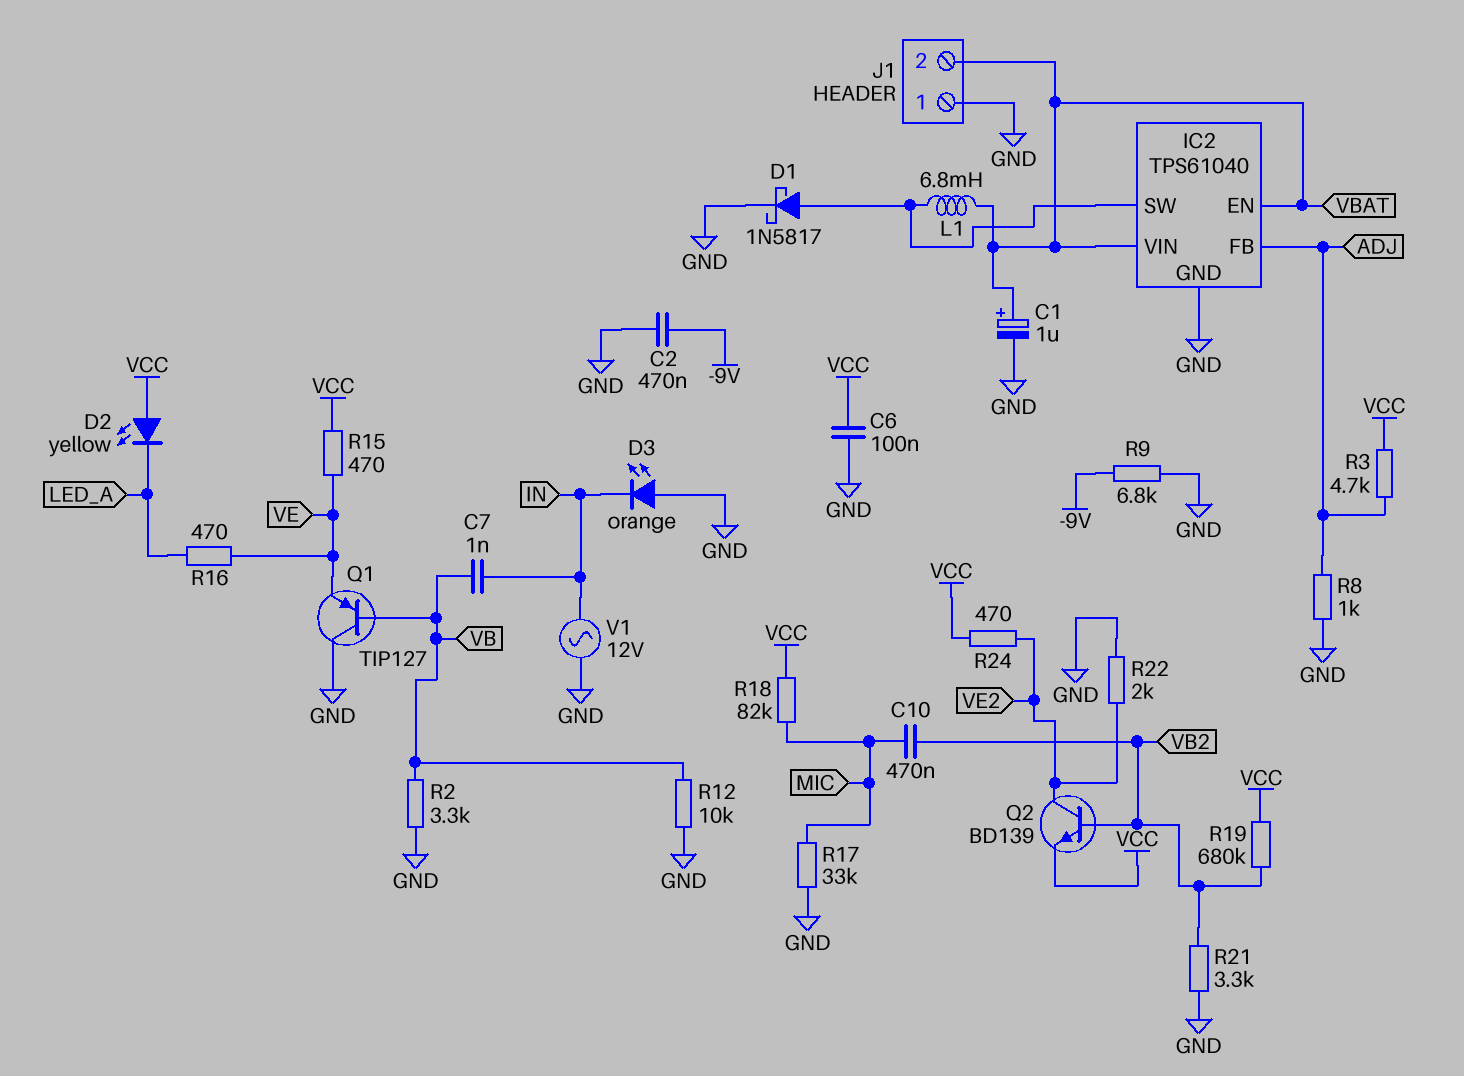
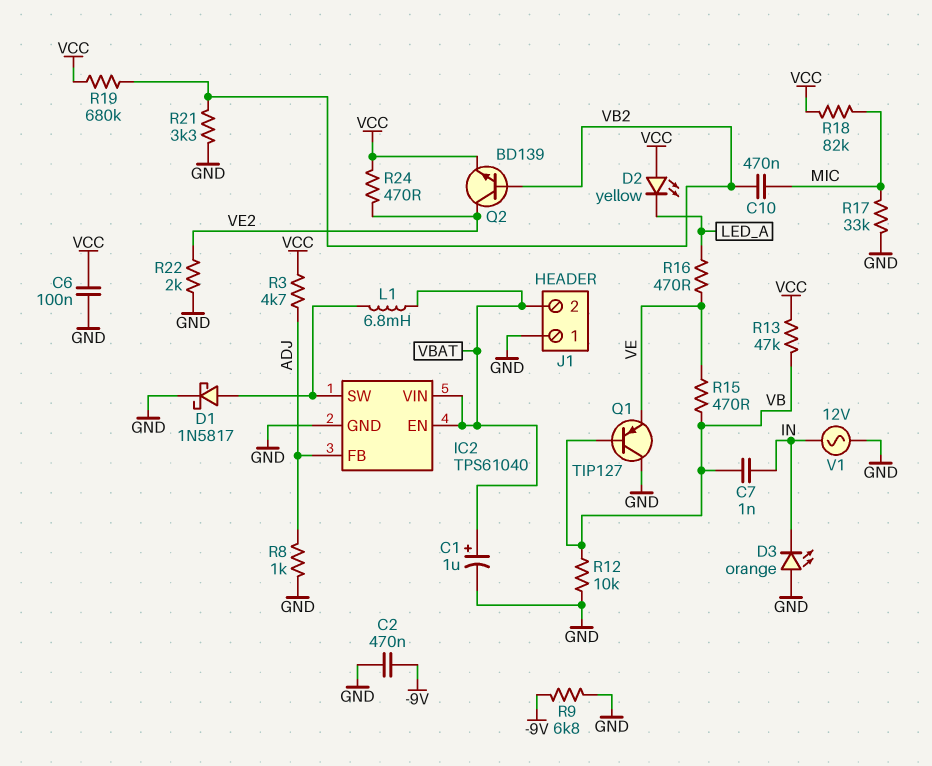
R2: 3.3k (GND, VB) -> none
R13: none -> 47k (VB, VCC)
R15: 470 (VCC, VE) -> 470 (VB, VE)

